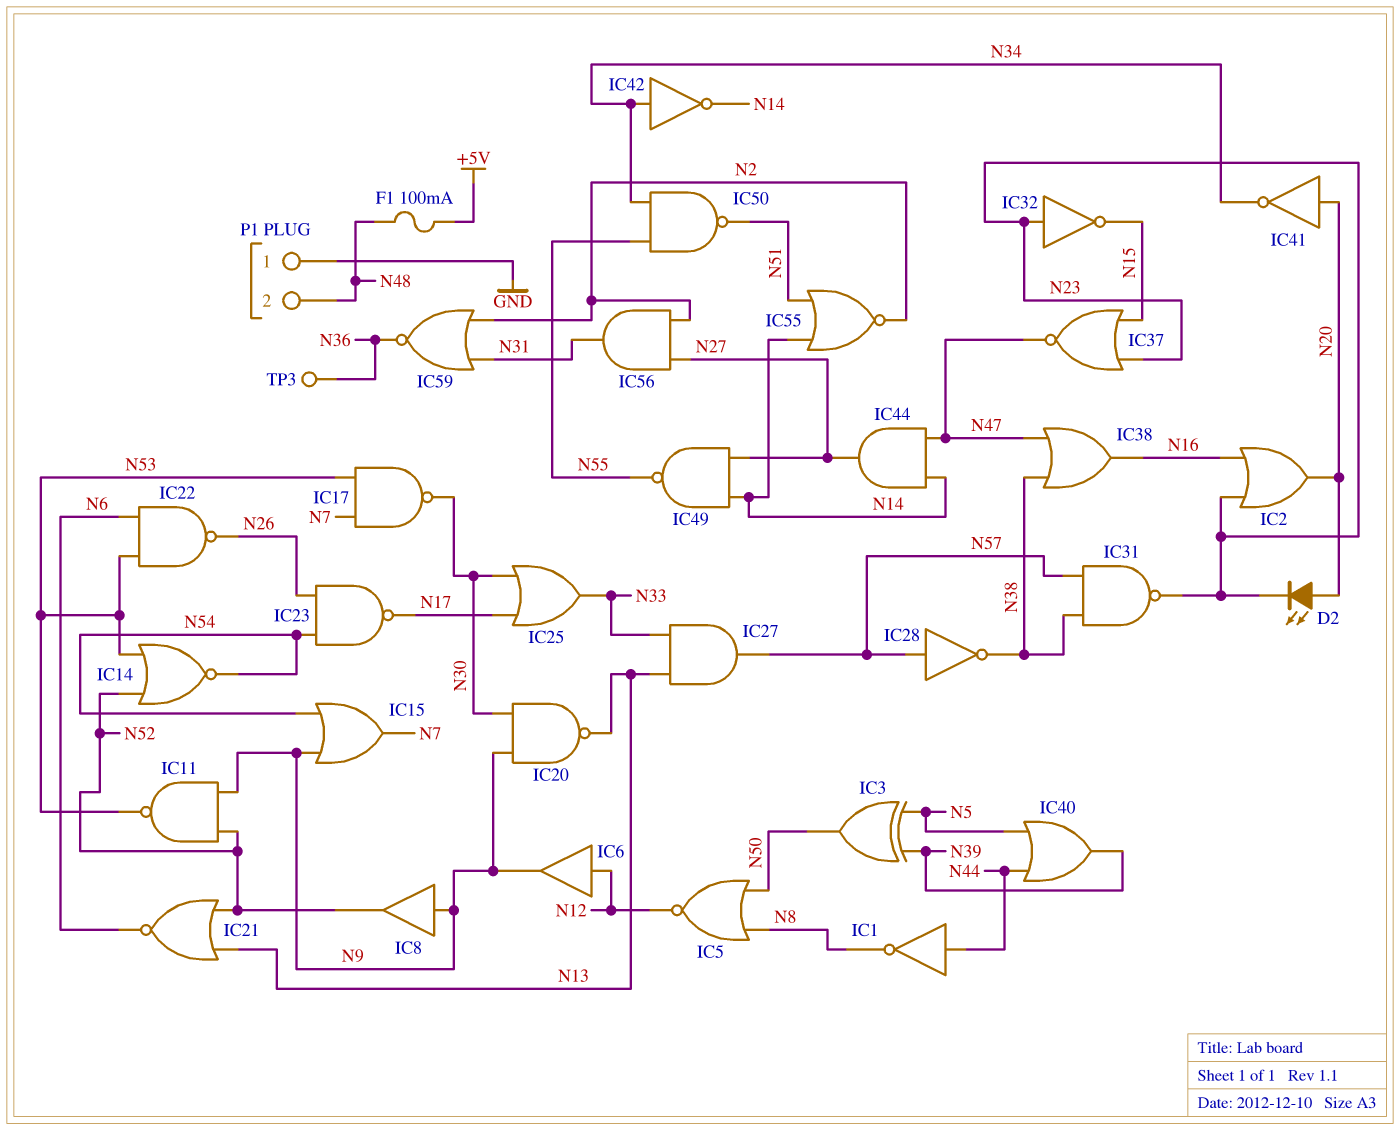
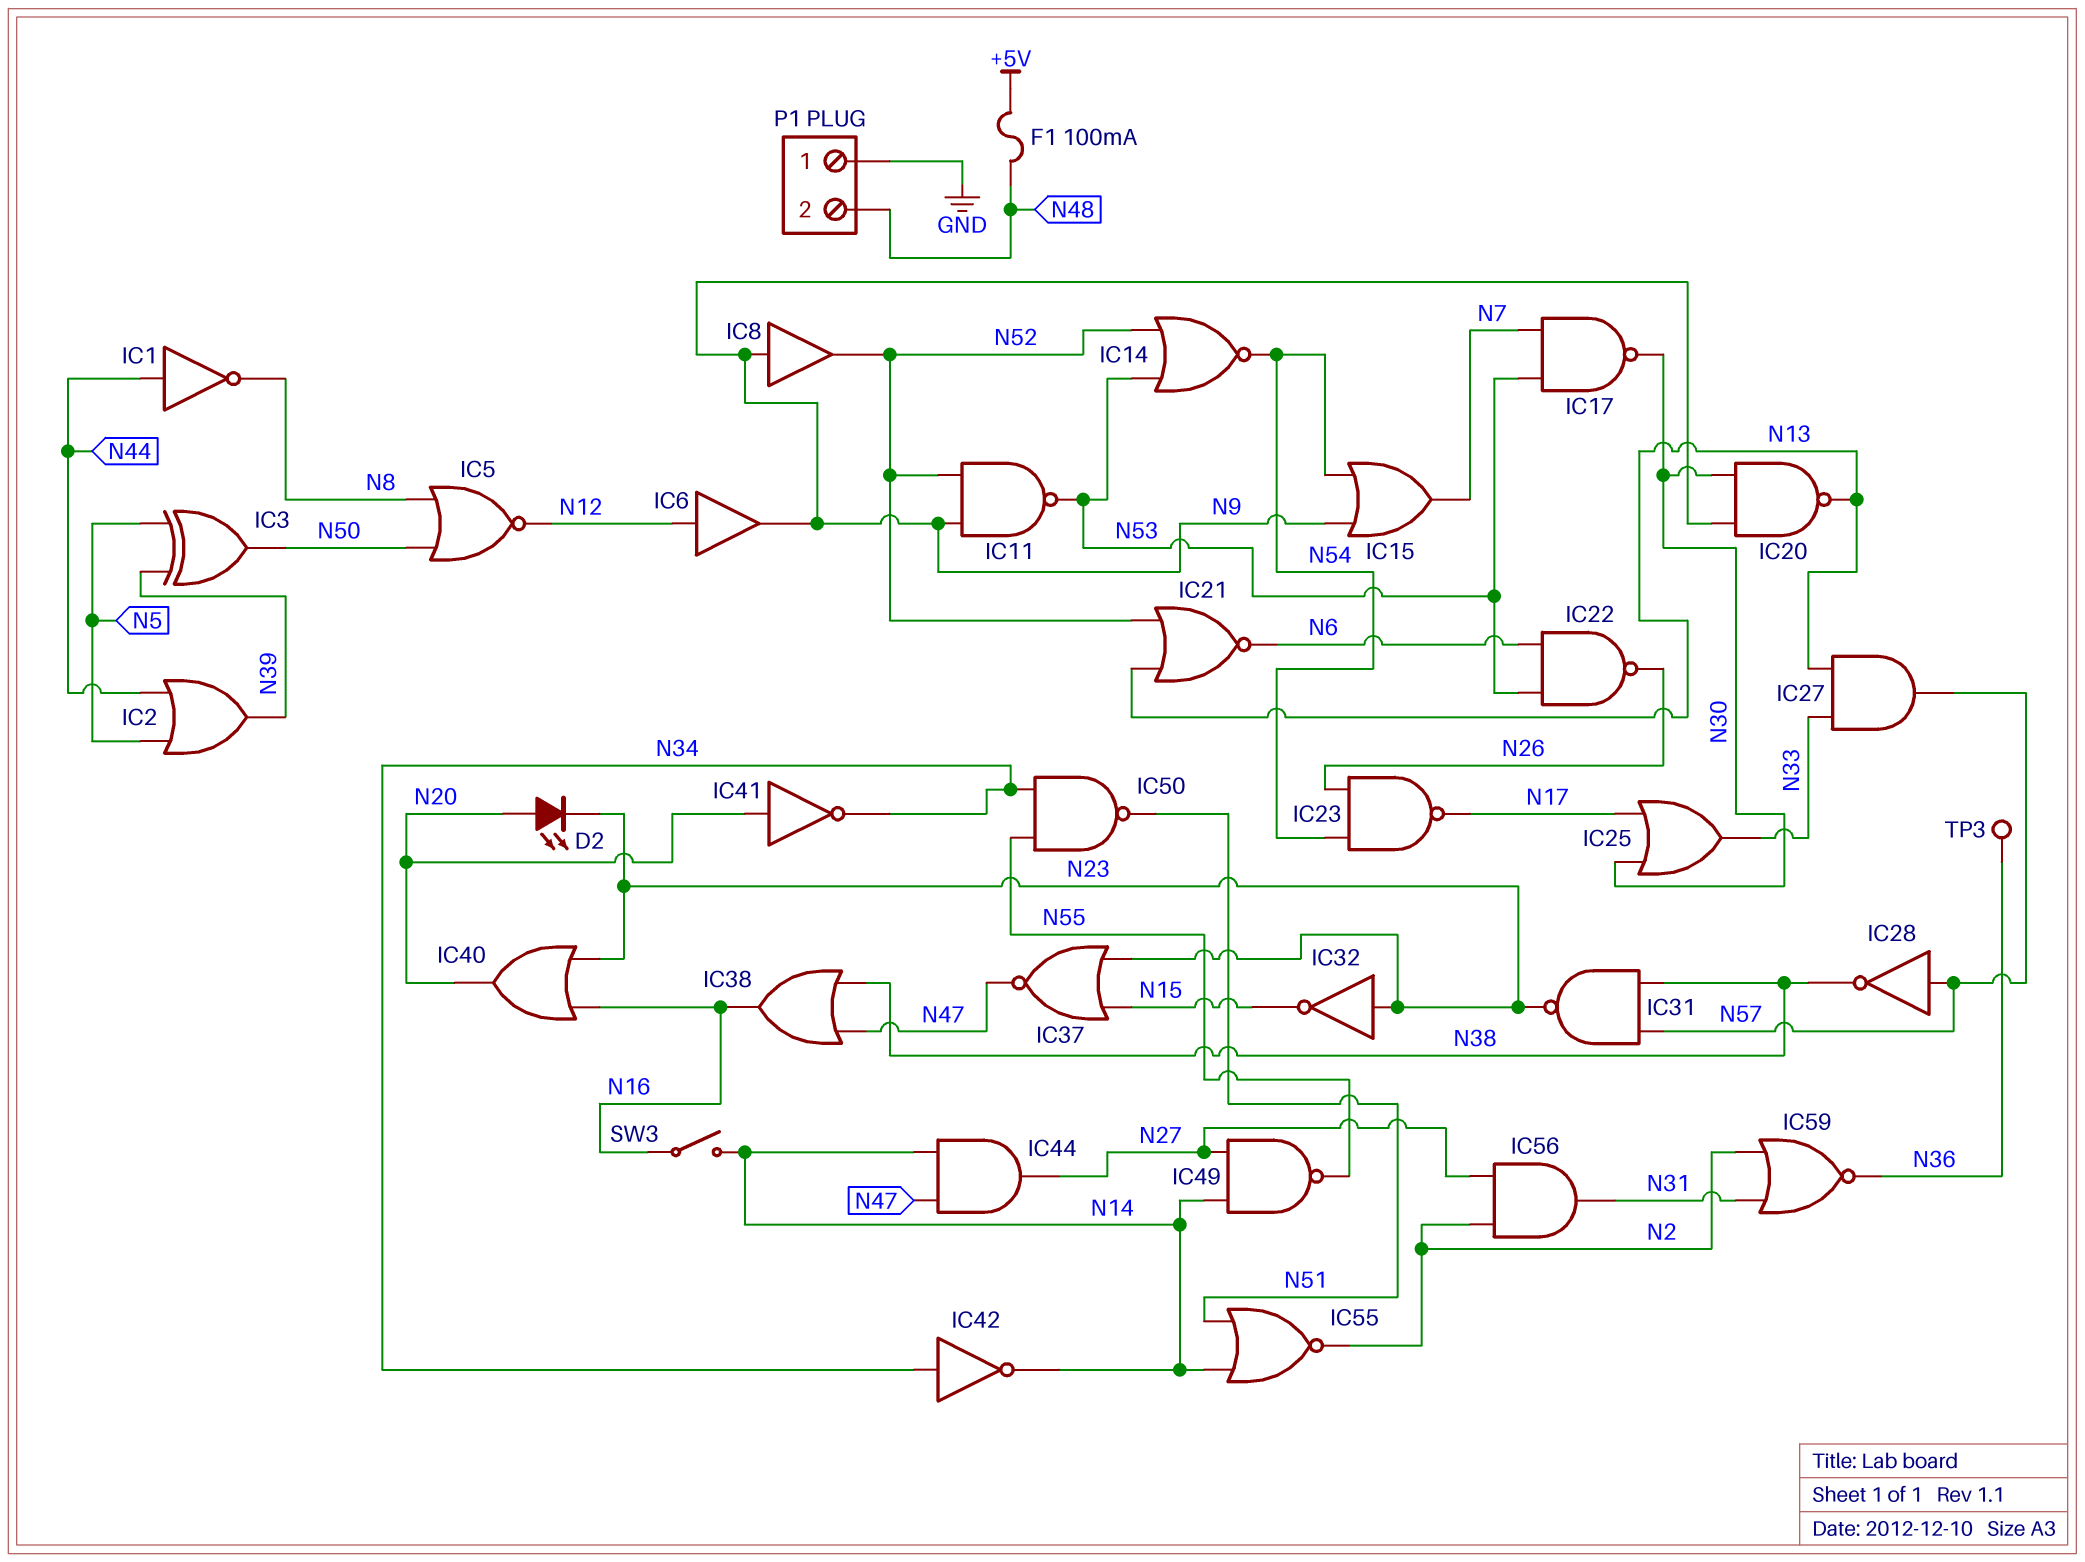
IC2: OR (in N16, in N23, out N20) -> OR (in N5, in N44, out N39)
IC40: OR (in N5, in N44, out N39) -> OR (in N16, in N23, out N20)
SW3: none -> switch (N14, N16)

